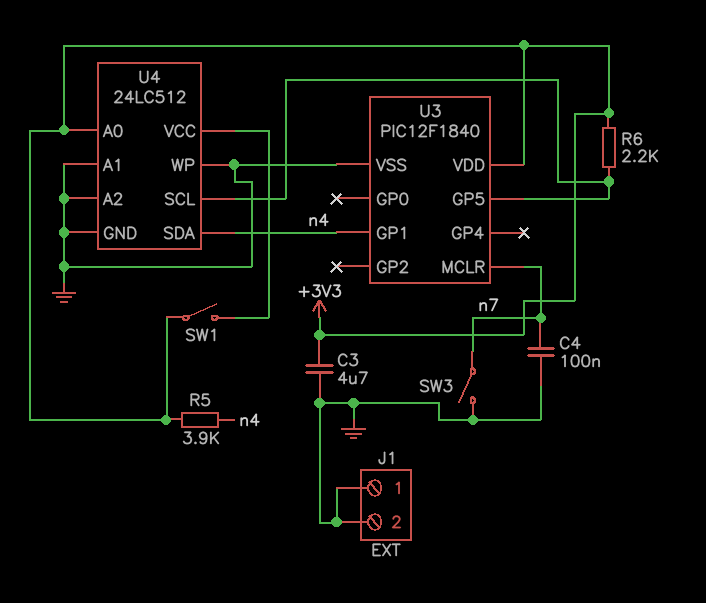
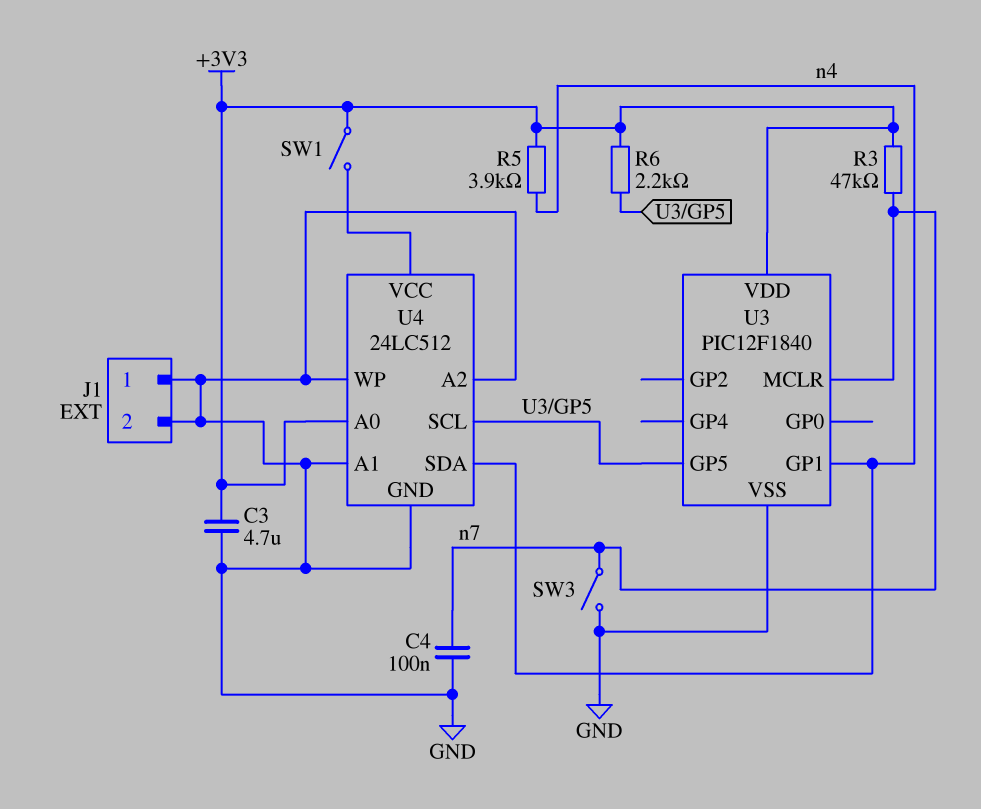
R3: none -> 47k (+3V3, n7)

